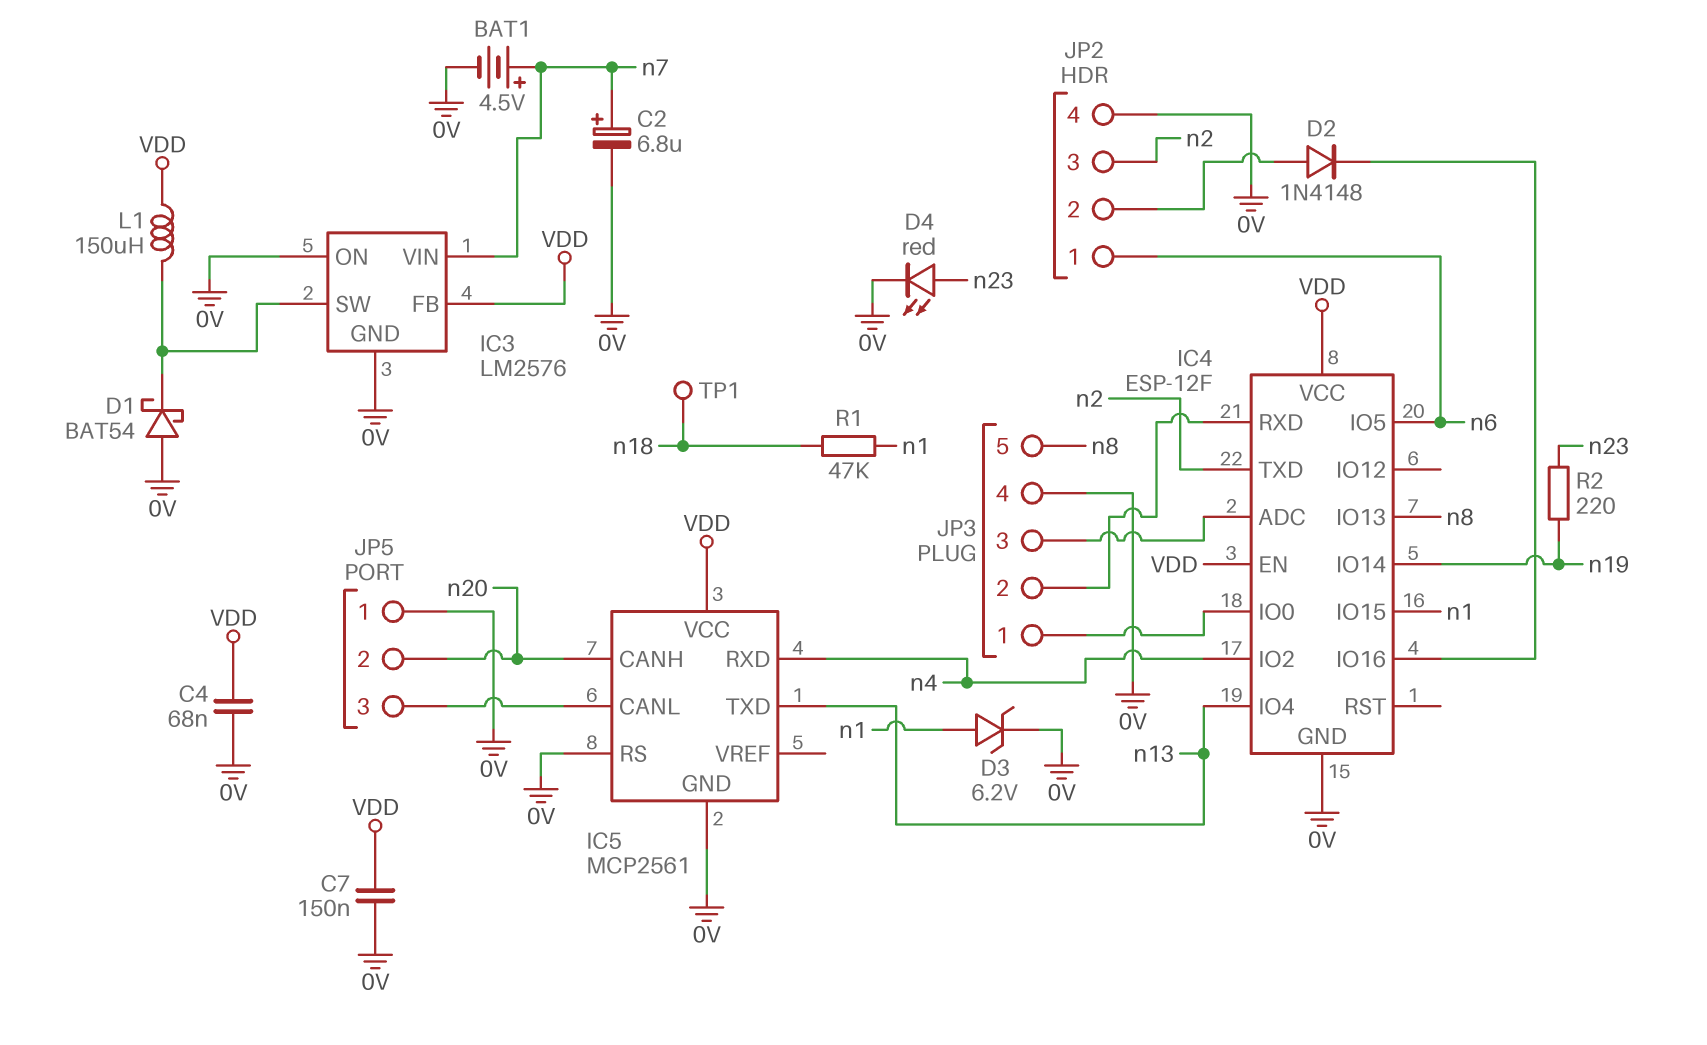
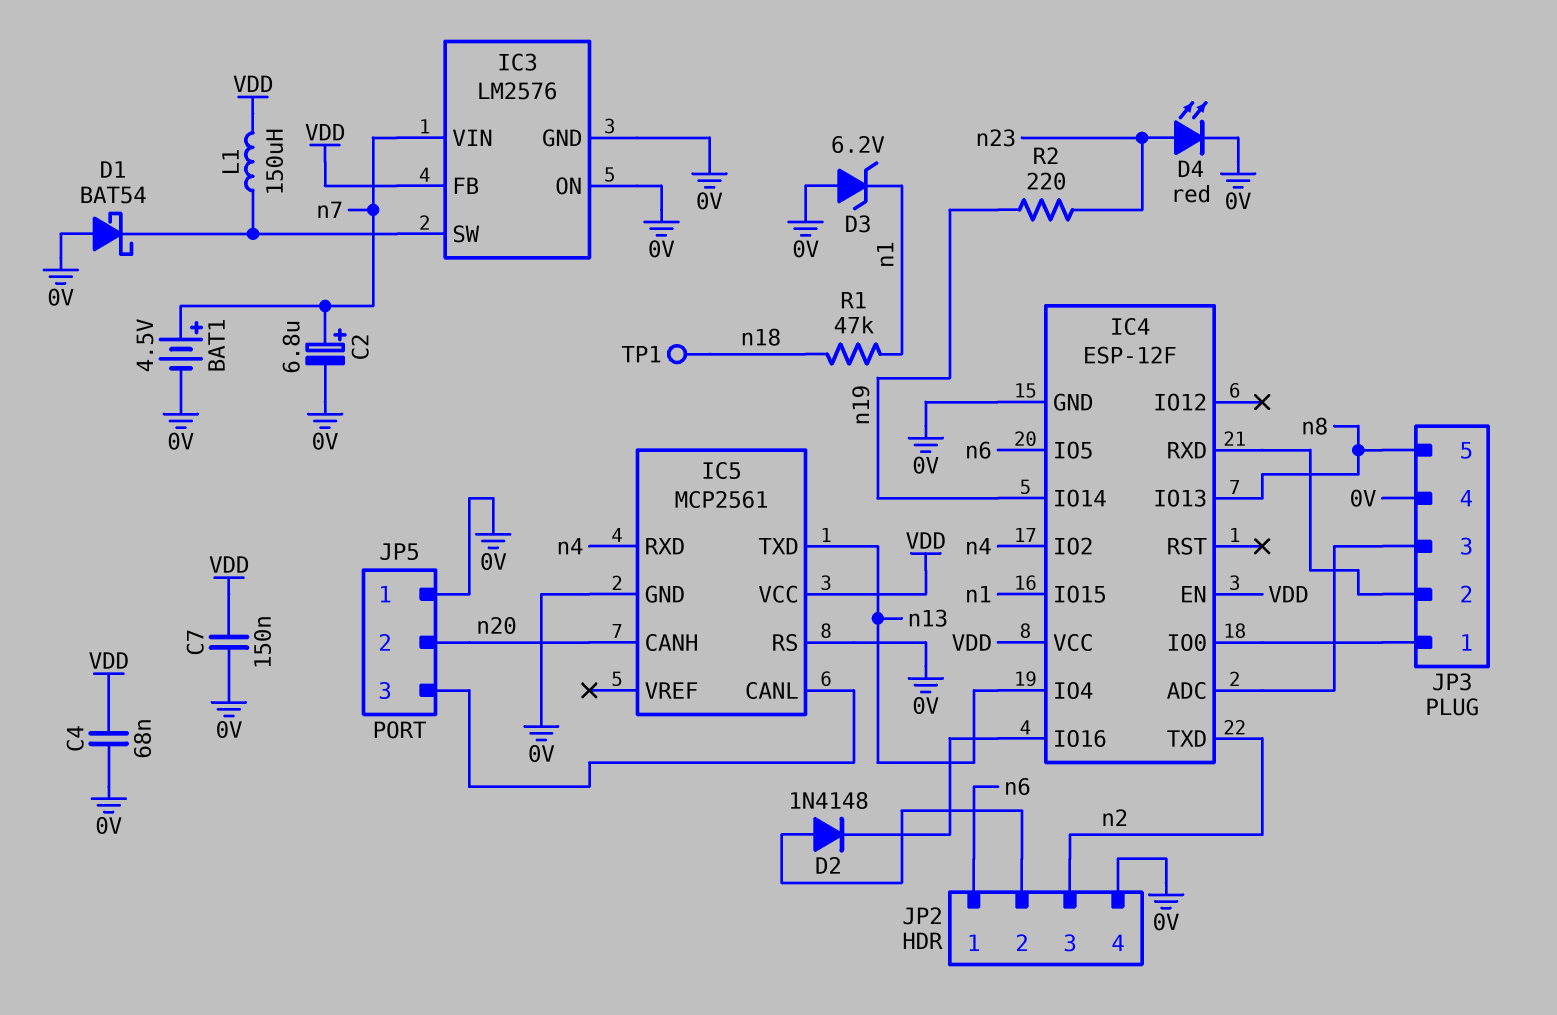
D3: zener 6.2V (A n1, K 0V) -> zener 6.2V (A 0V, K n1)

